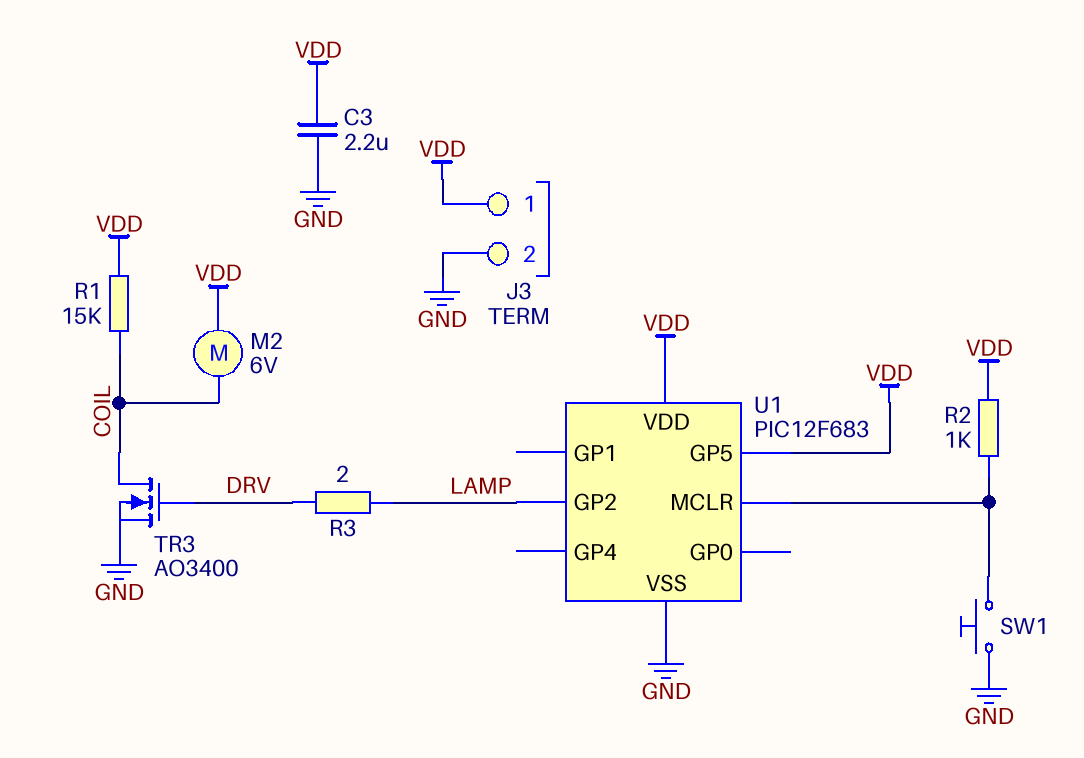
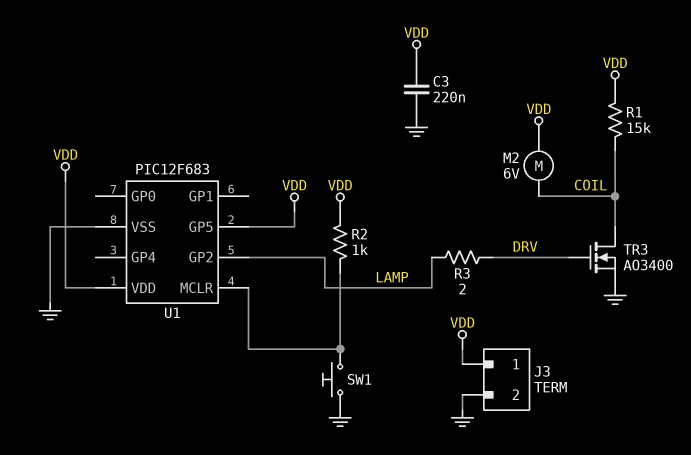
C3: 2.2uF (GND, VDD) -> 220nF (GND, VDD)

